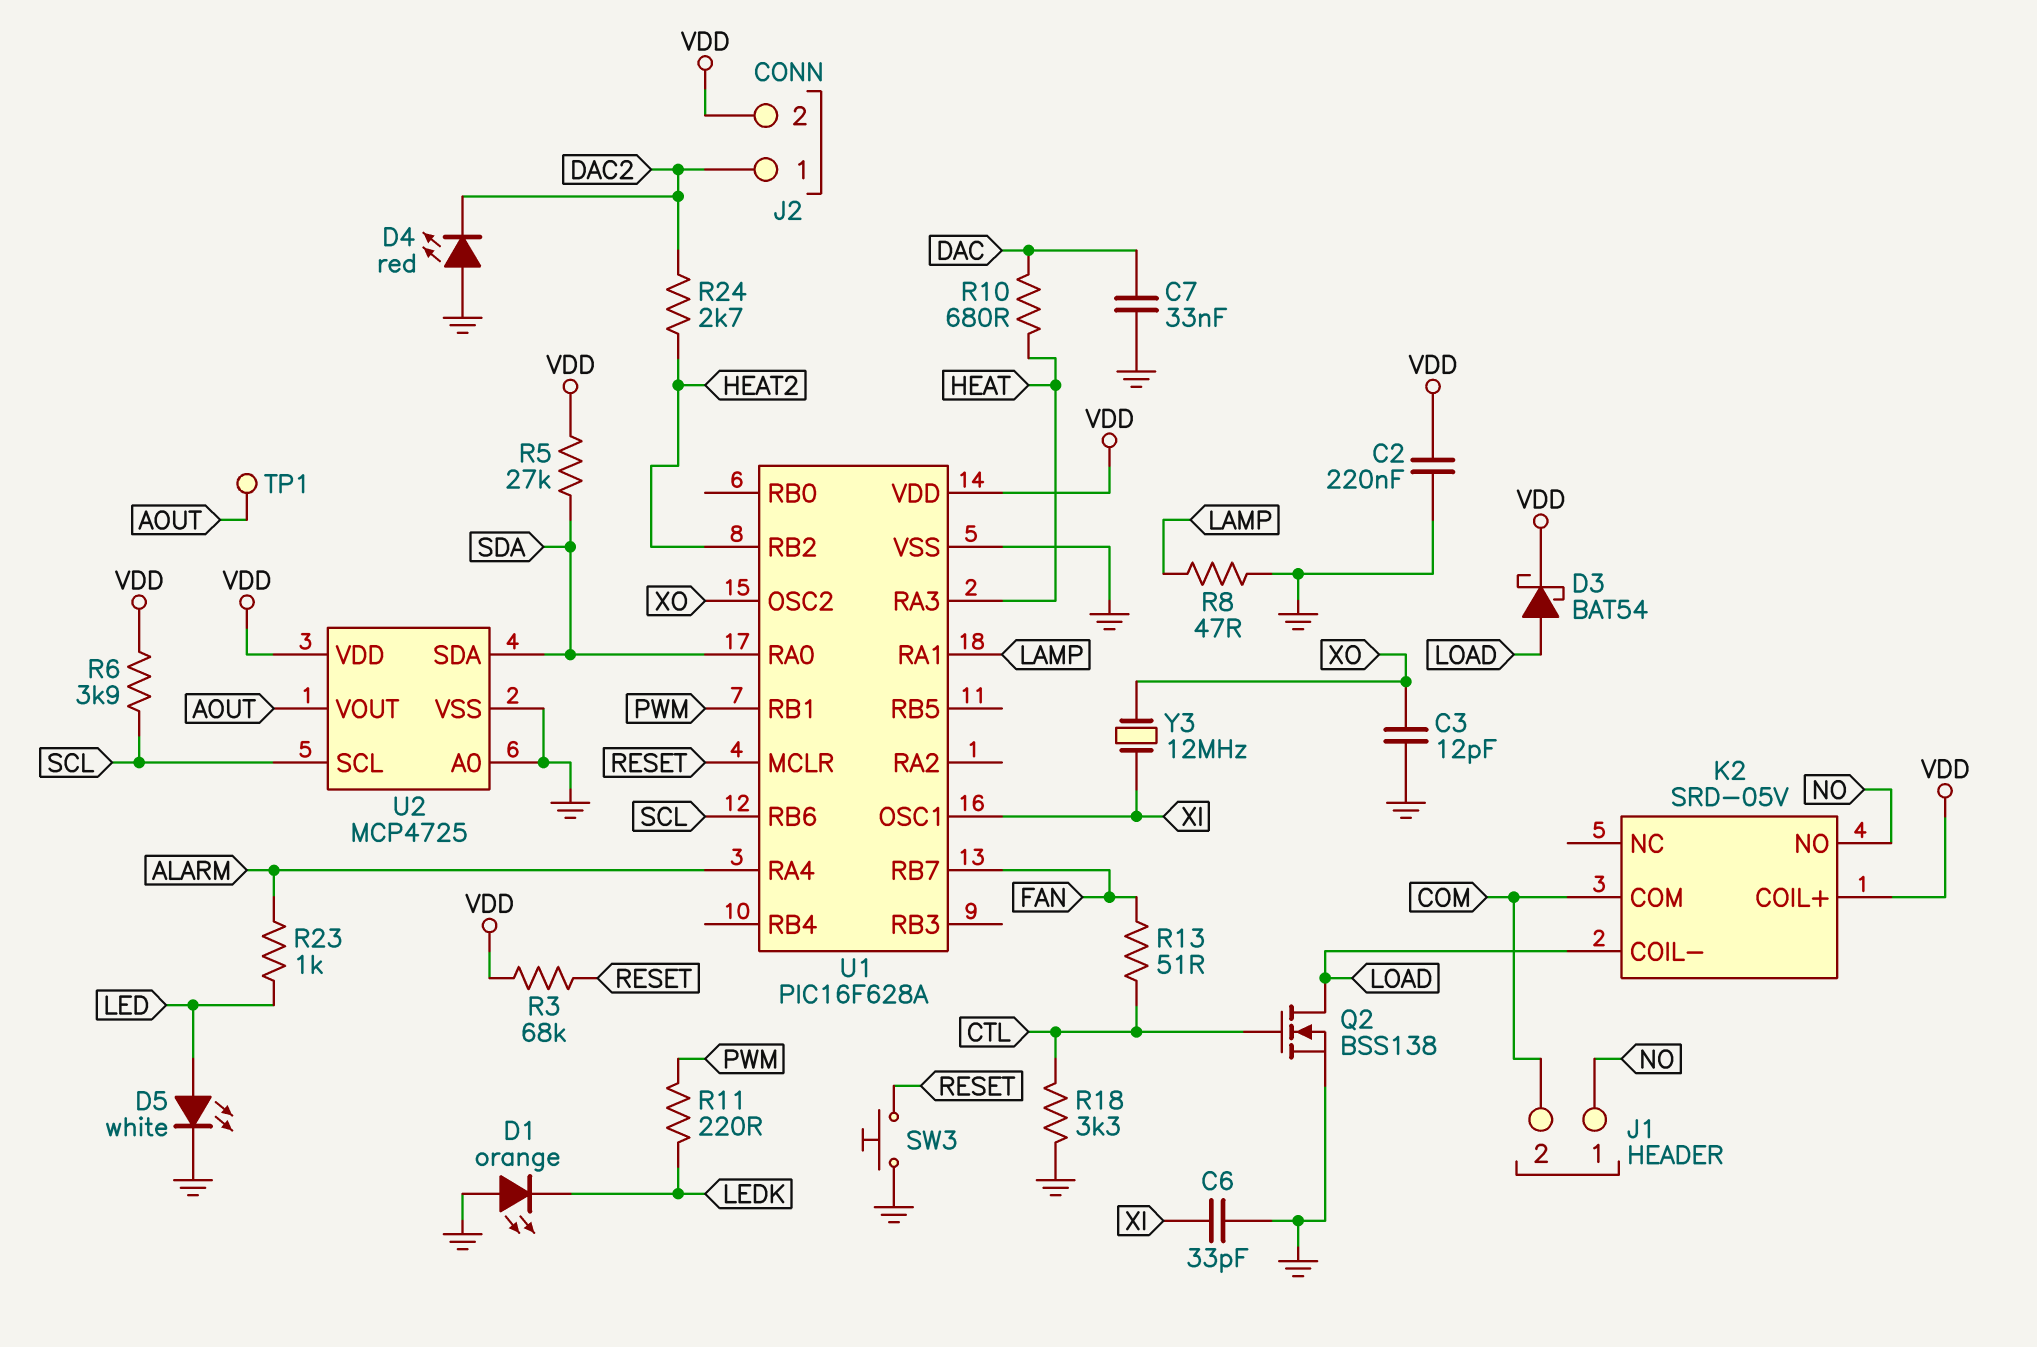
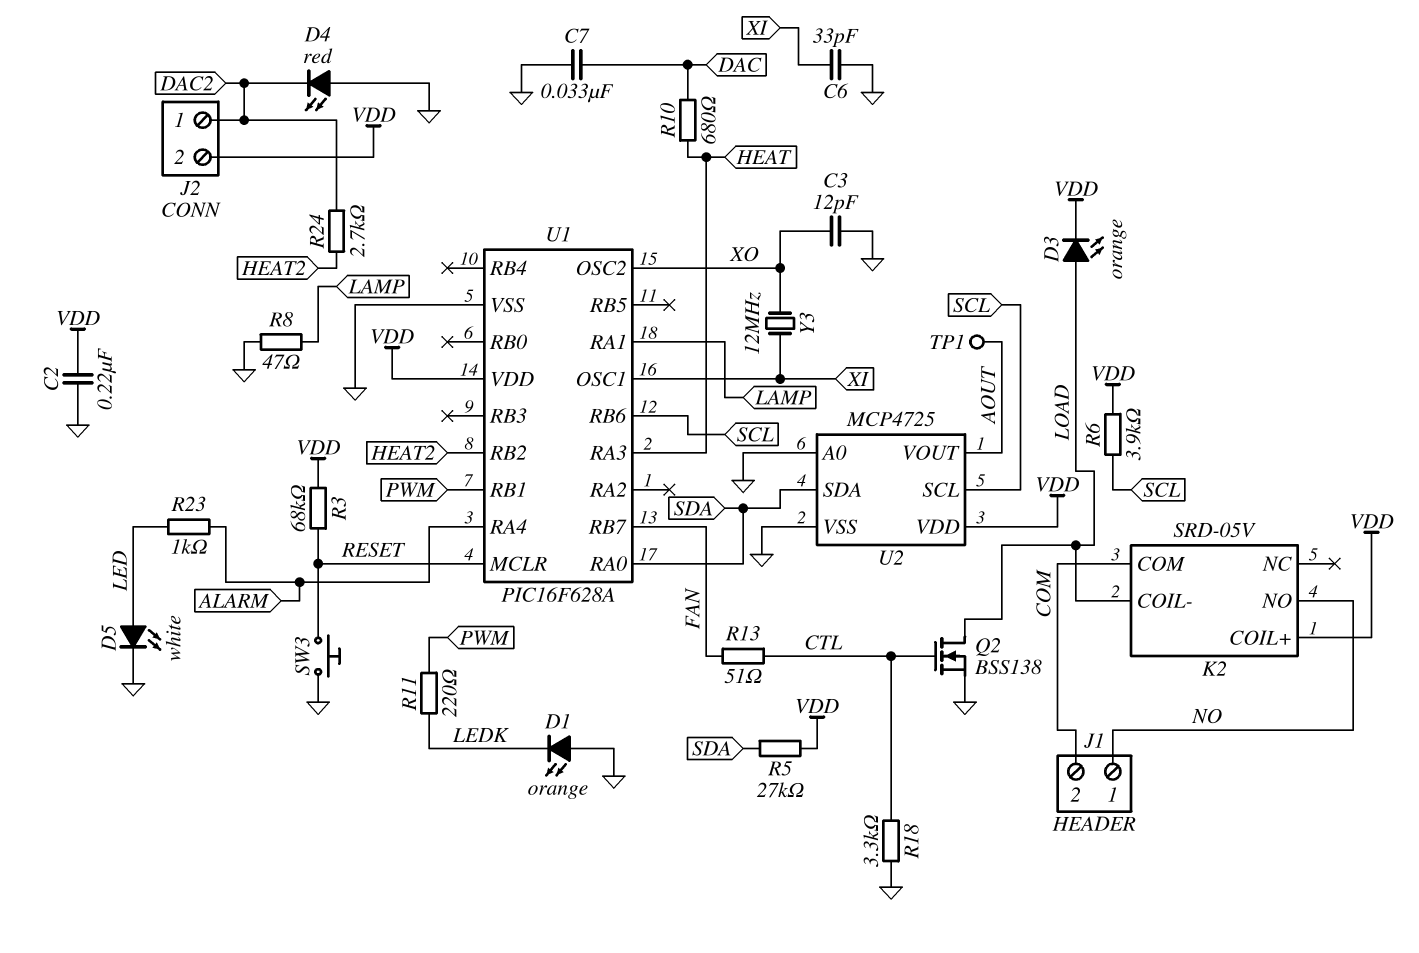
D3: schottky BAT54 (A LOAD, K VDD) -> LED orange (A LOAD, K VDD)

